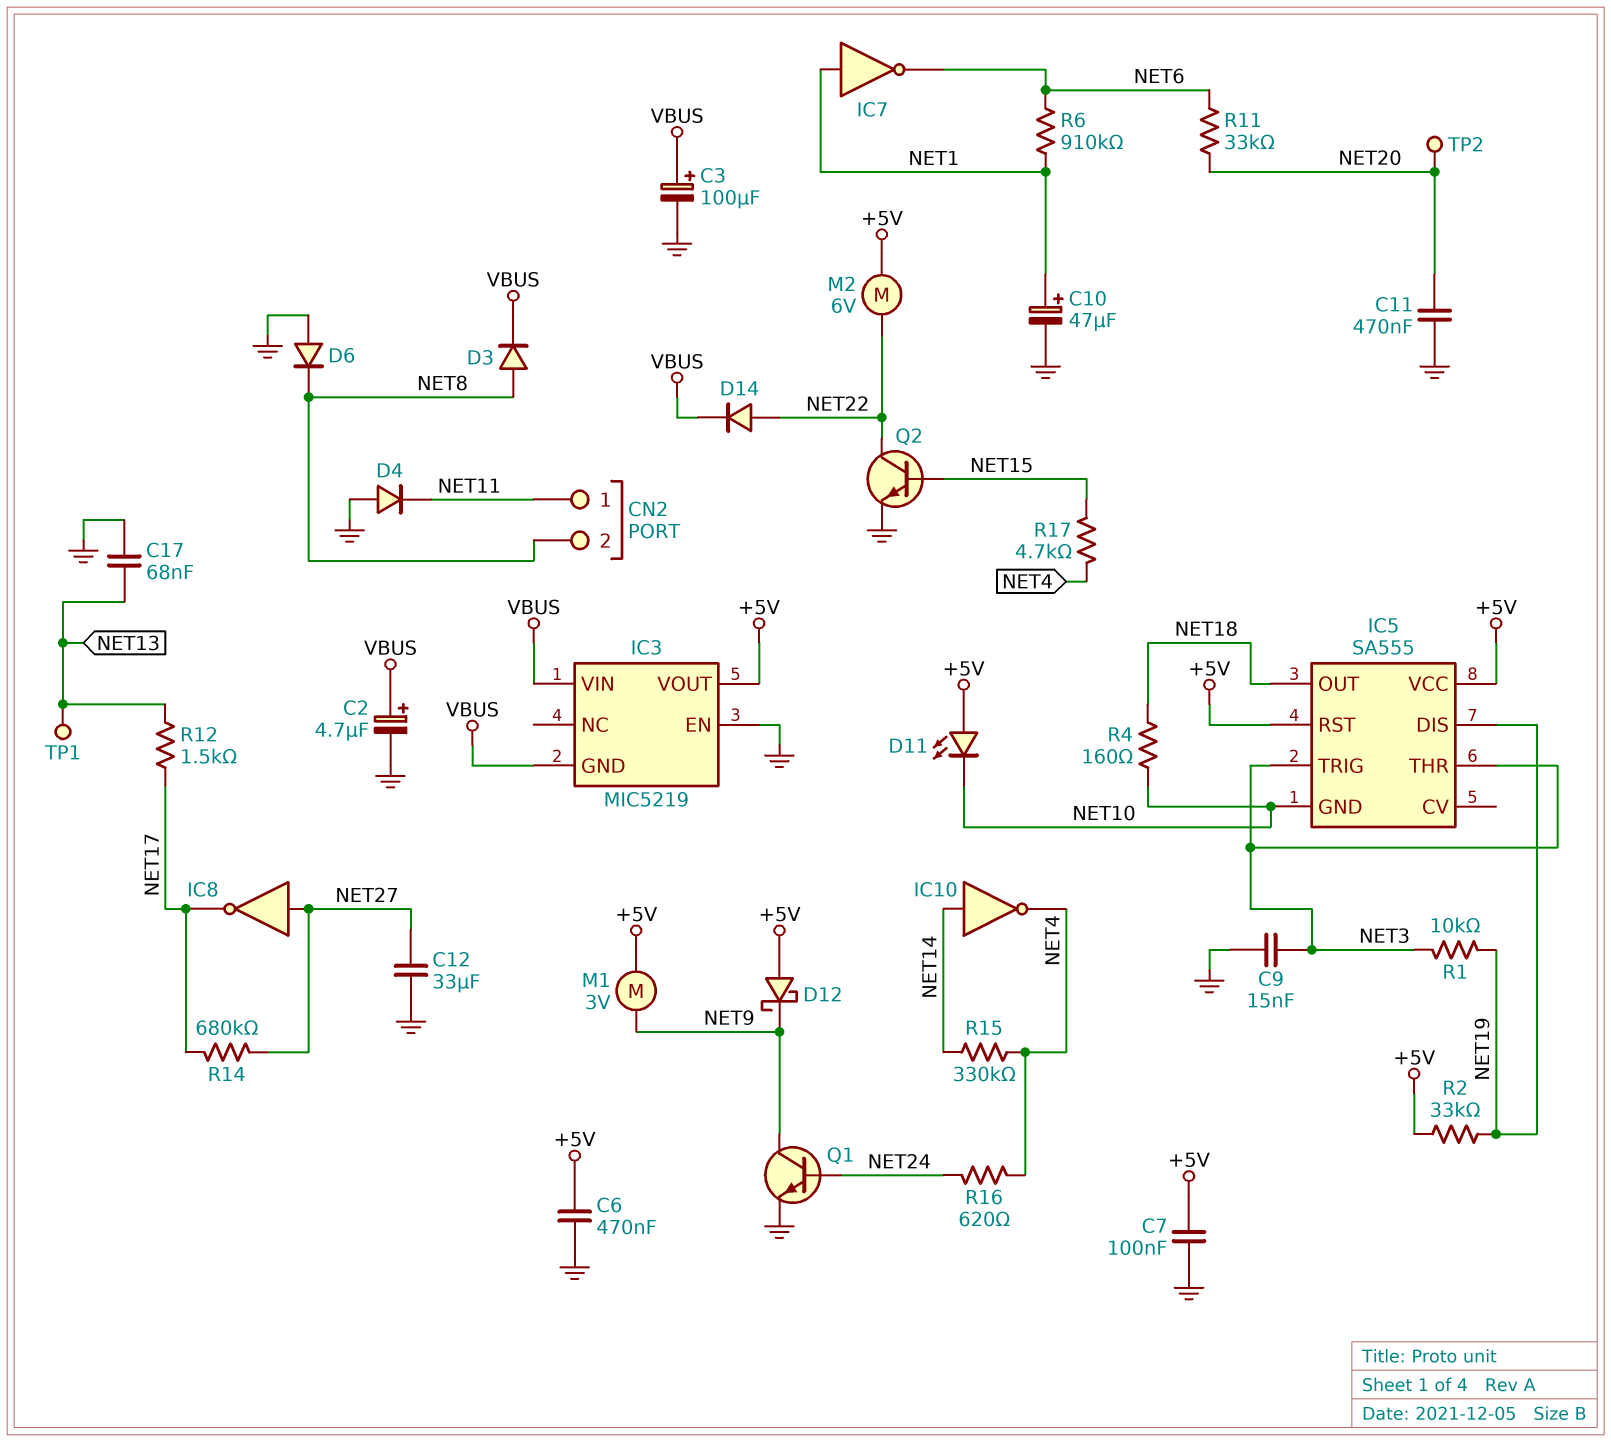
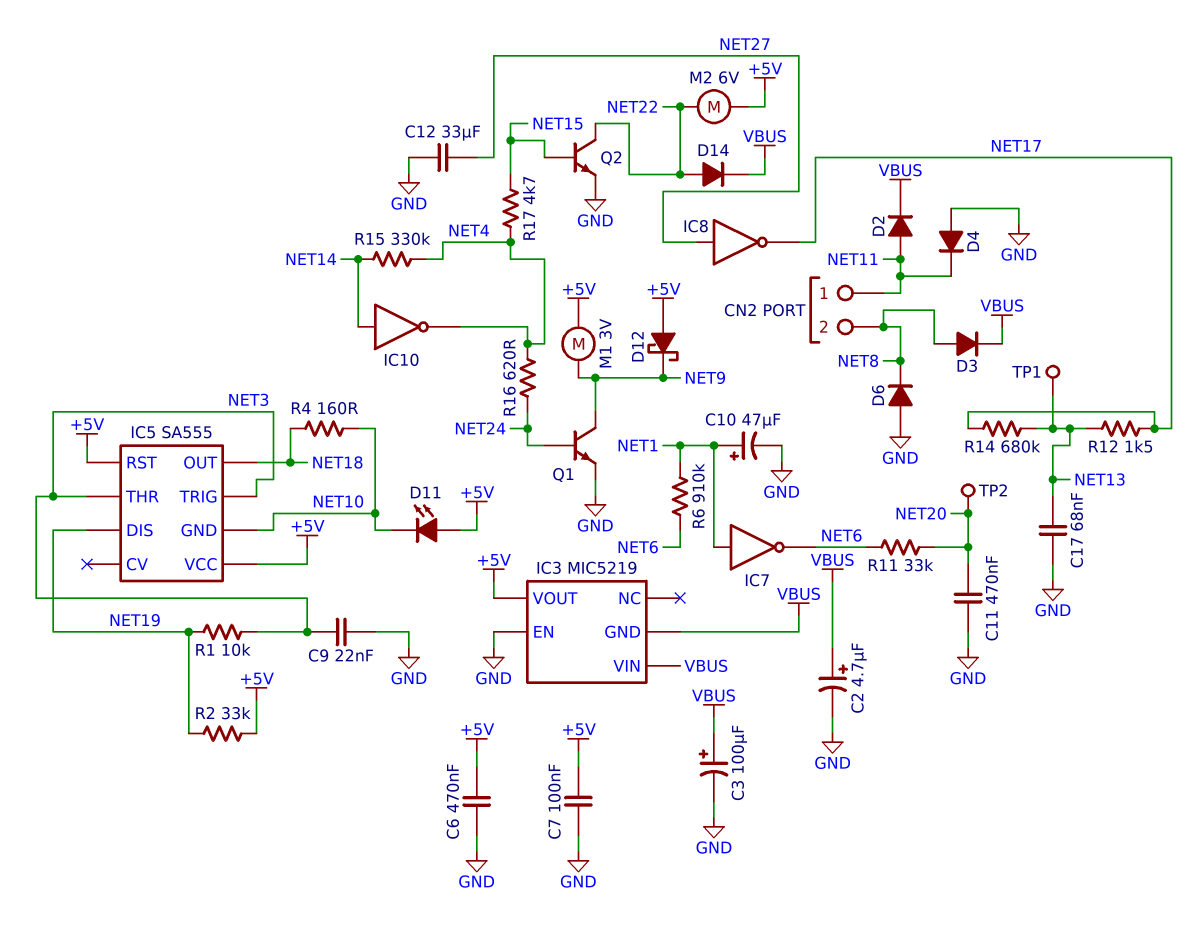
C9: 15nF (GND, NET3) -> 22nF (GND, NET3)
D2: none -> diode (A NET11, K VBUS)
R14: 680k (NET17, NET27) -> 680k (NET13, NET17)

